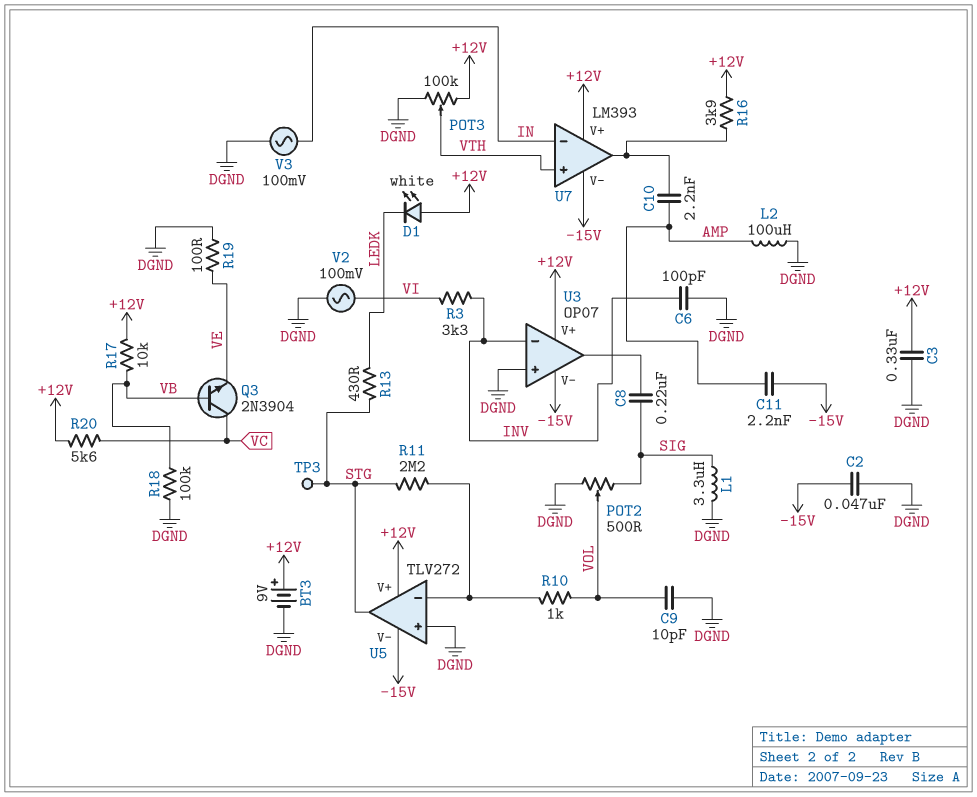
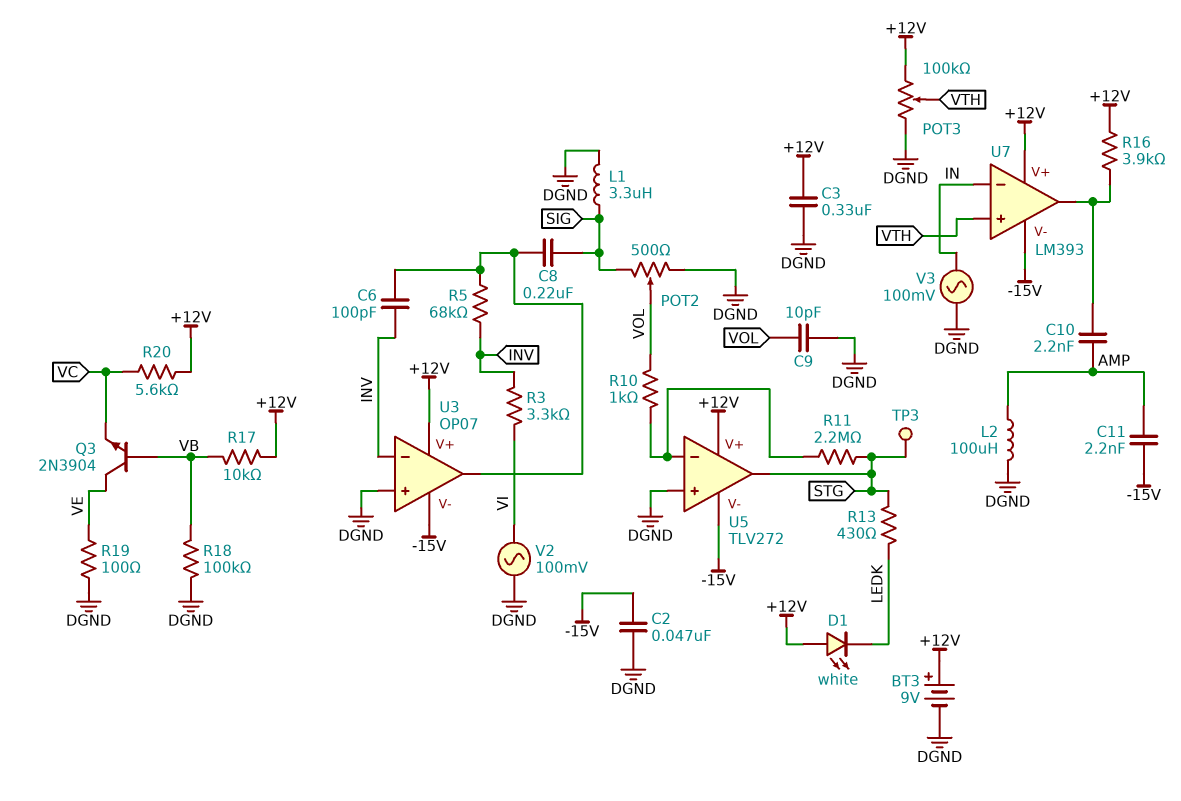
C6: 100pF (DGND, INV) -> 100pF (INV, U3/out)
Q3: NPN 2N3904 (B VB, C VC, E VE) -> NPN 2N3904 (B VB, C VE, E VC)
R5: none -> 68k (INV, U3/out)

